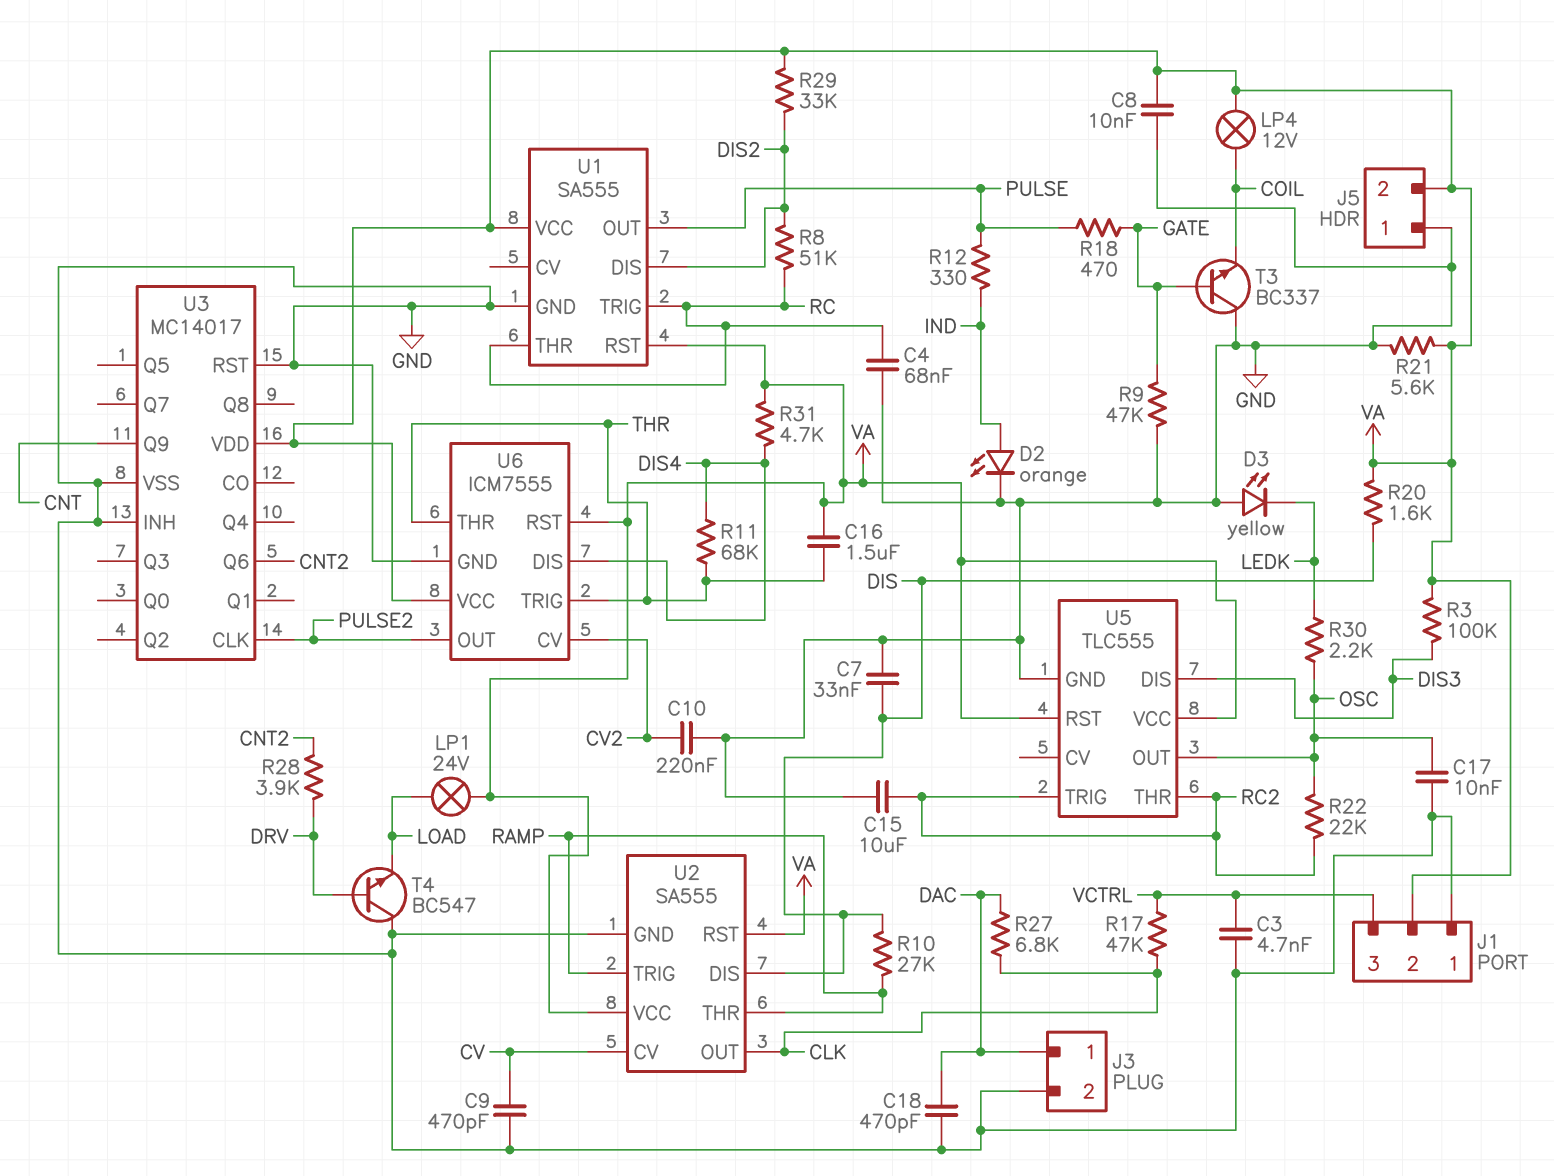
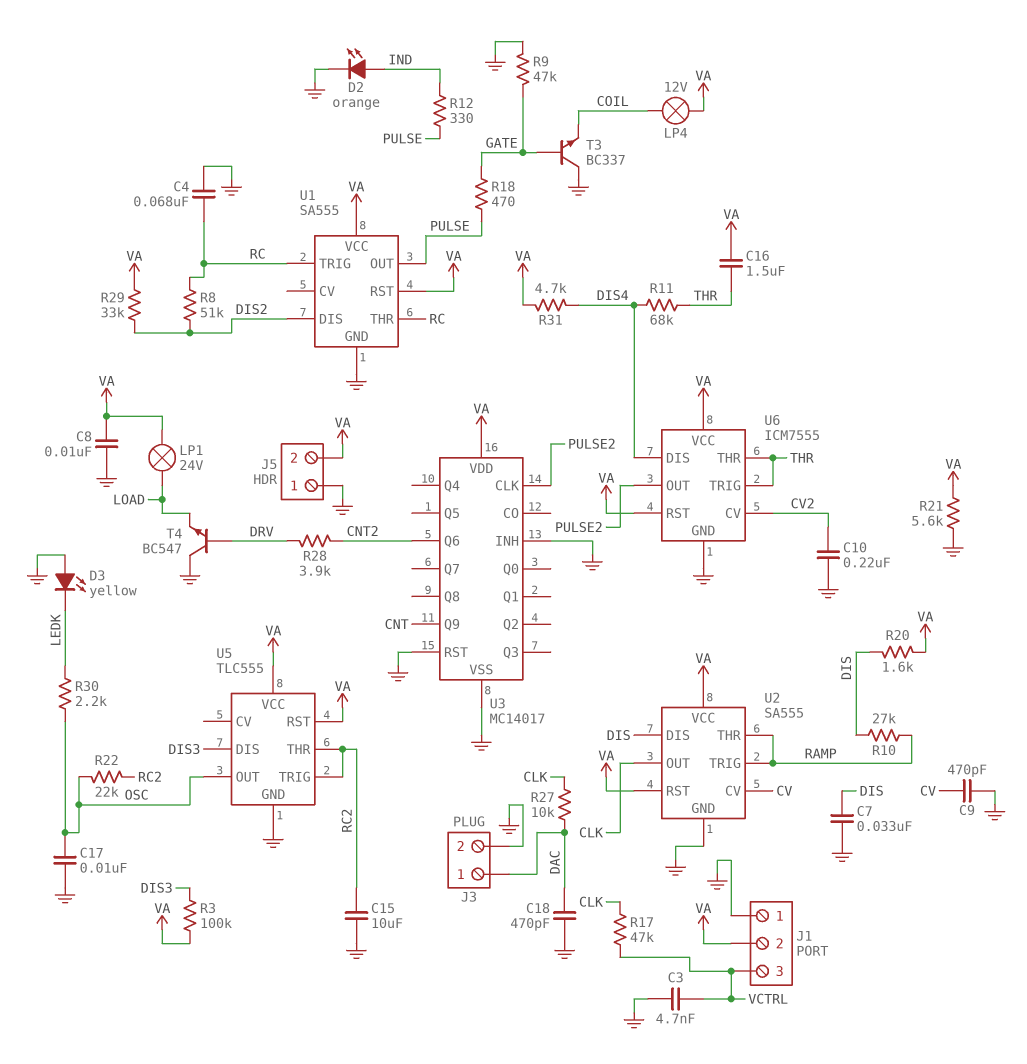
R27: 6.8k (CLK, DAC) -> 10k (CLK, DAC)

